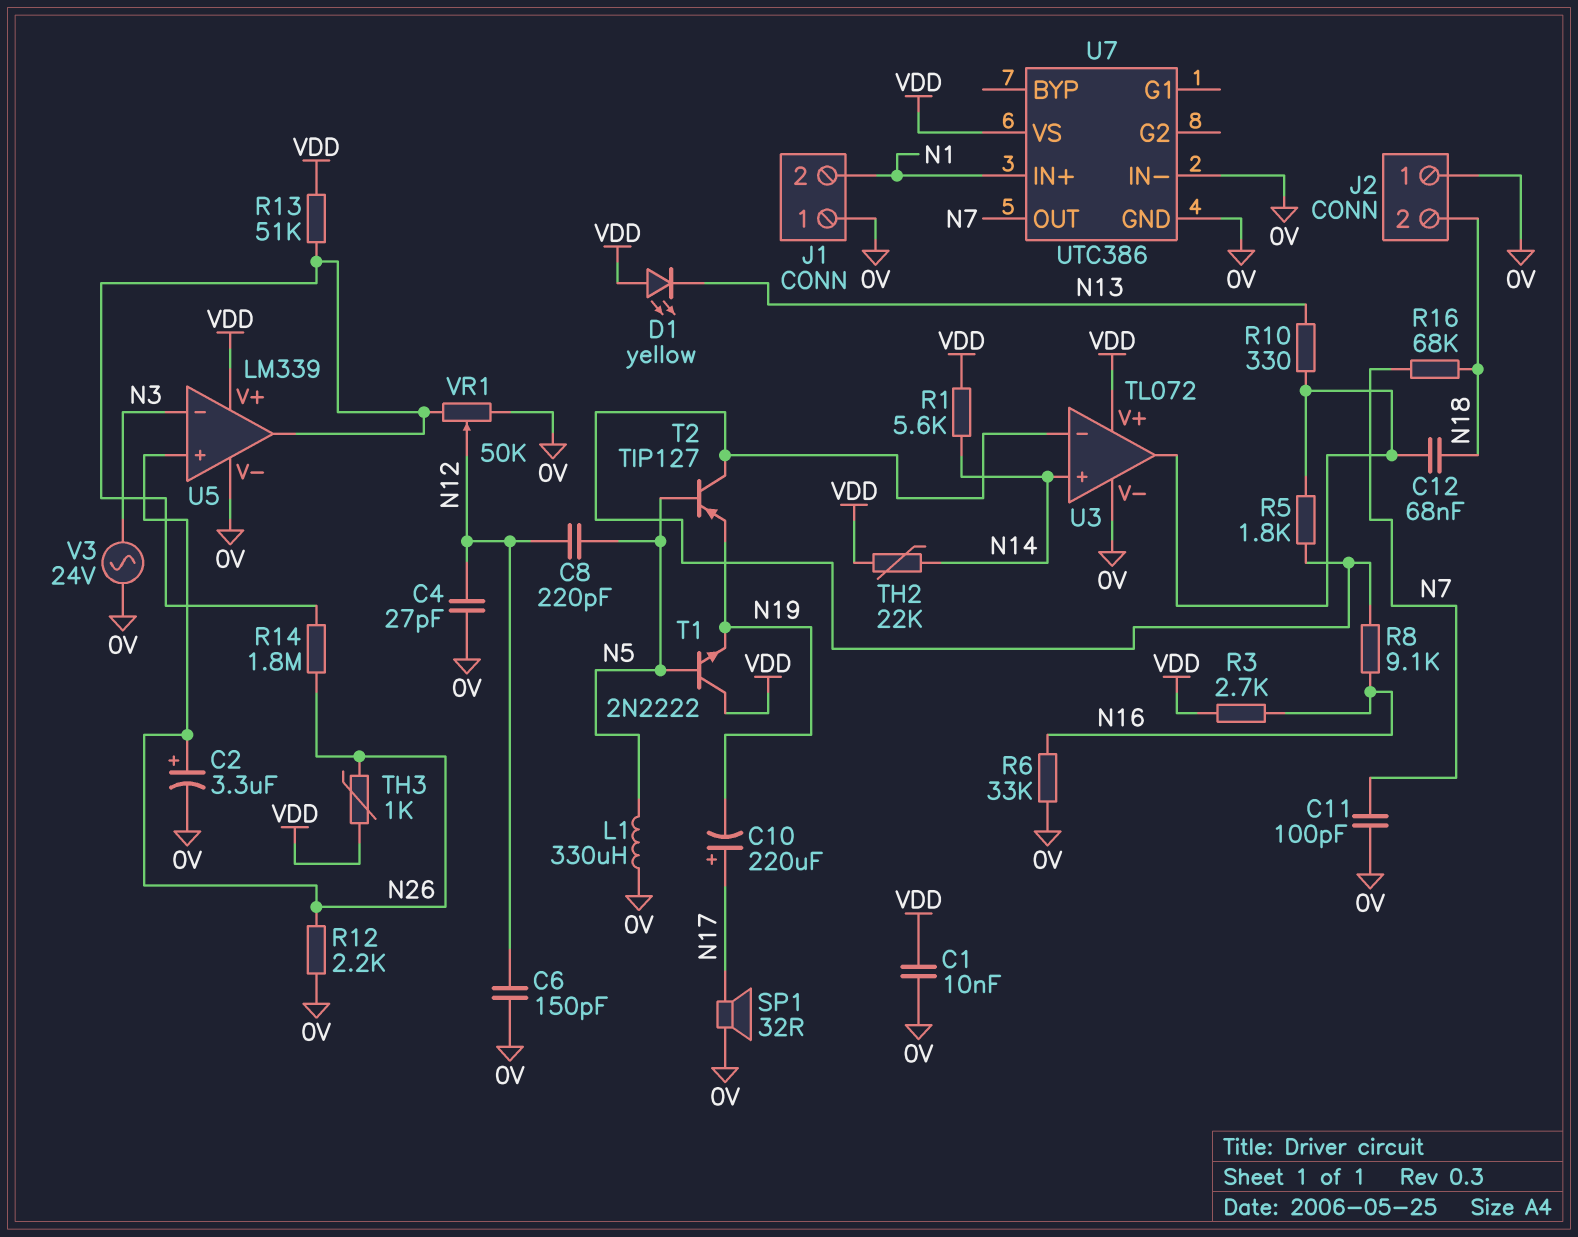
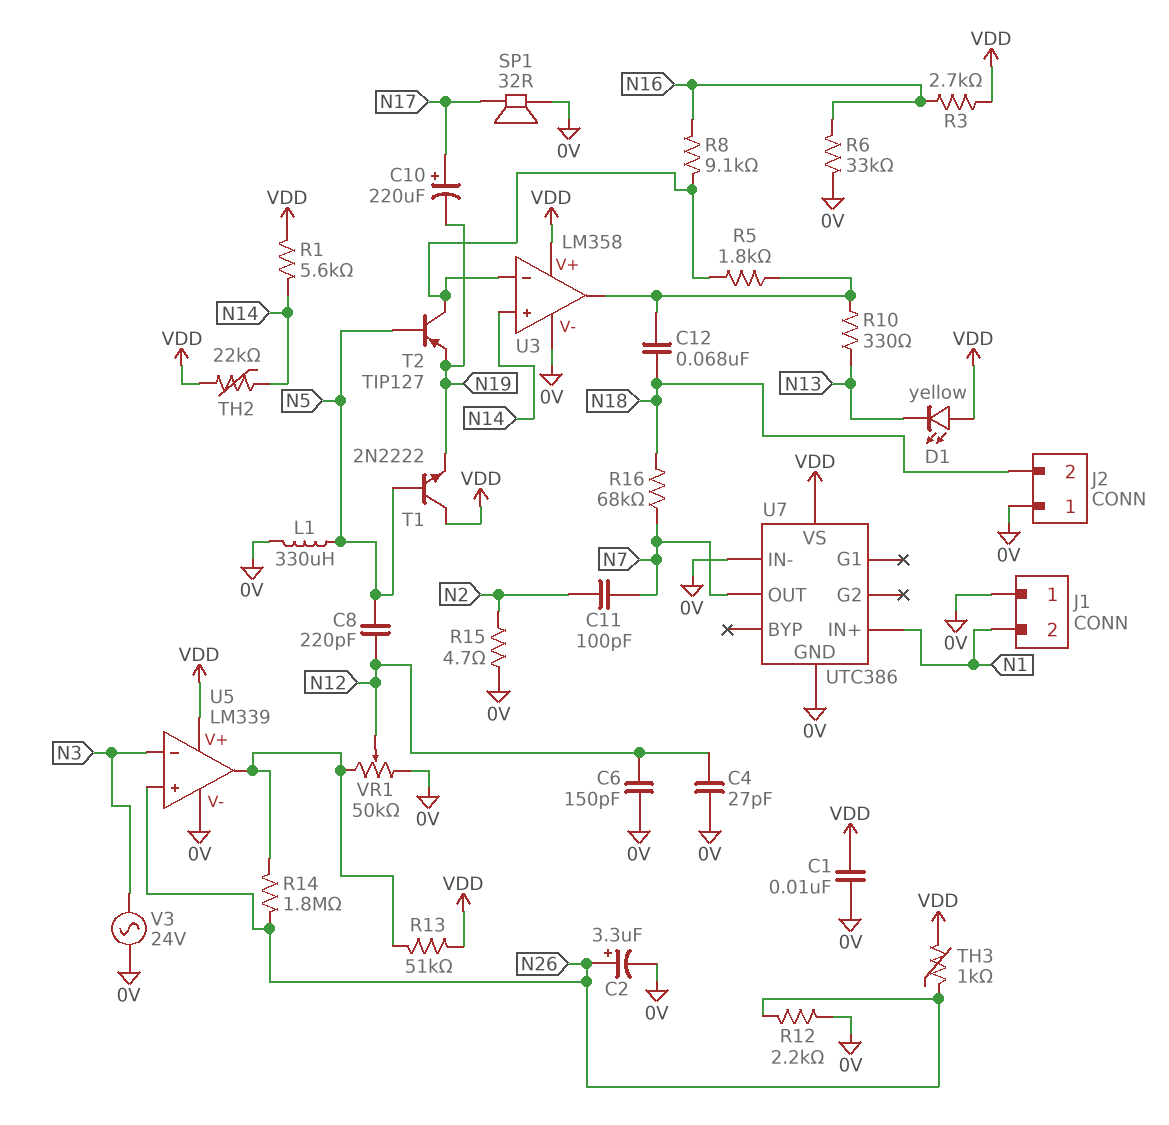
C11: 100pF (0V, N7) -> 100pF (N2, N7)
R15: none -> 4.7 (0V, N2)
U3: TL072 -> LM358

